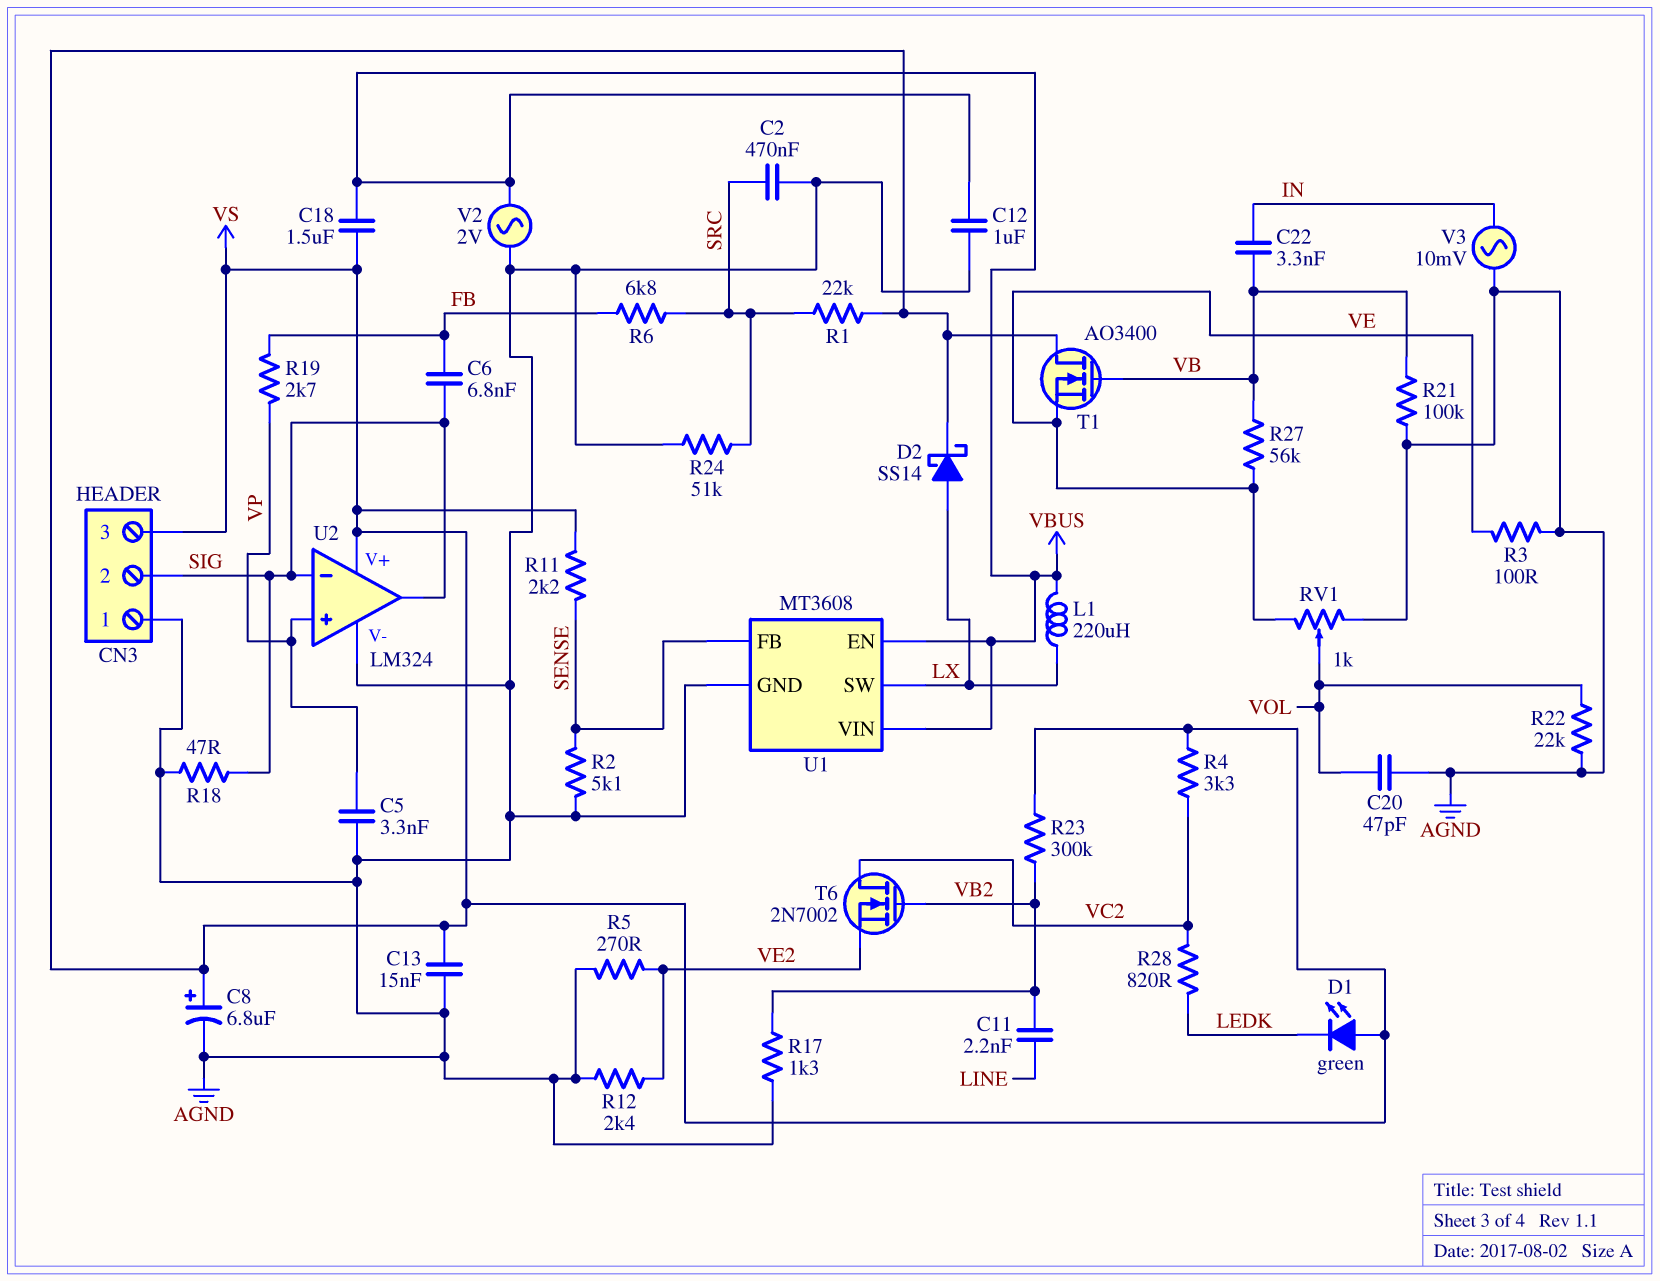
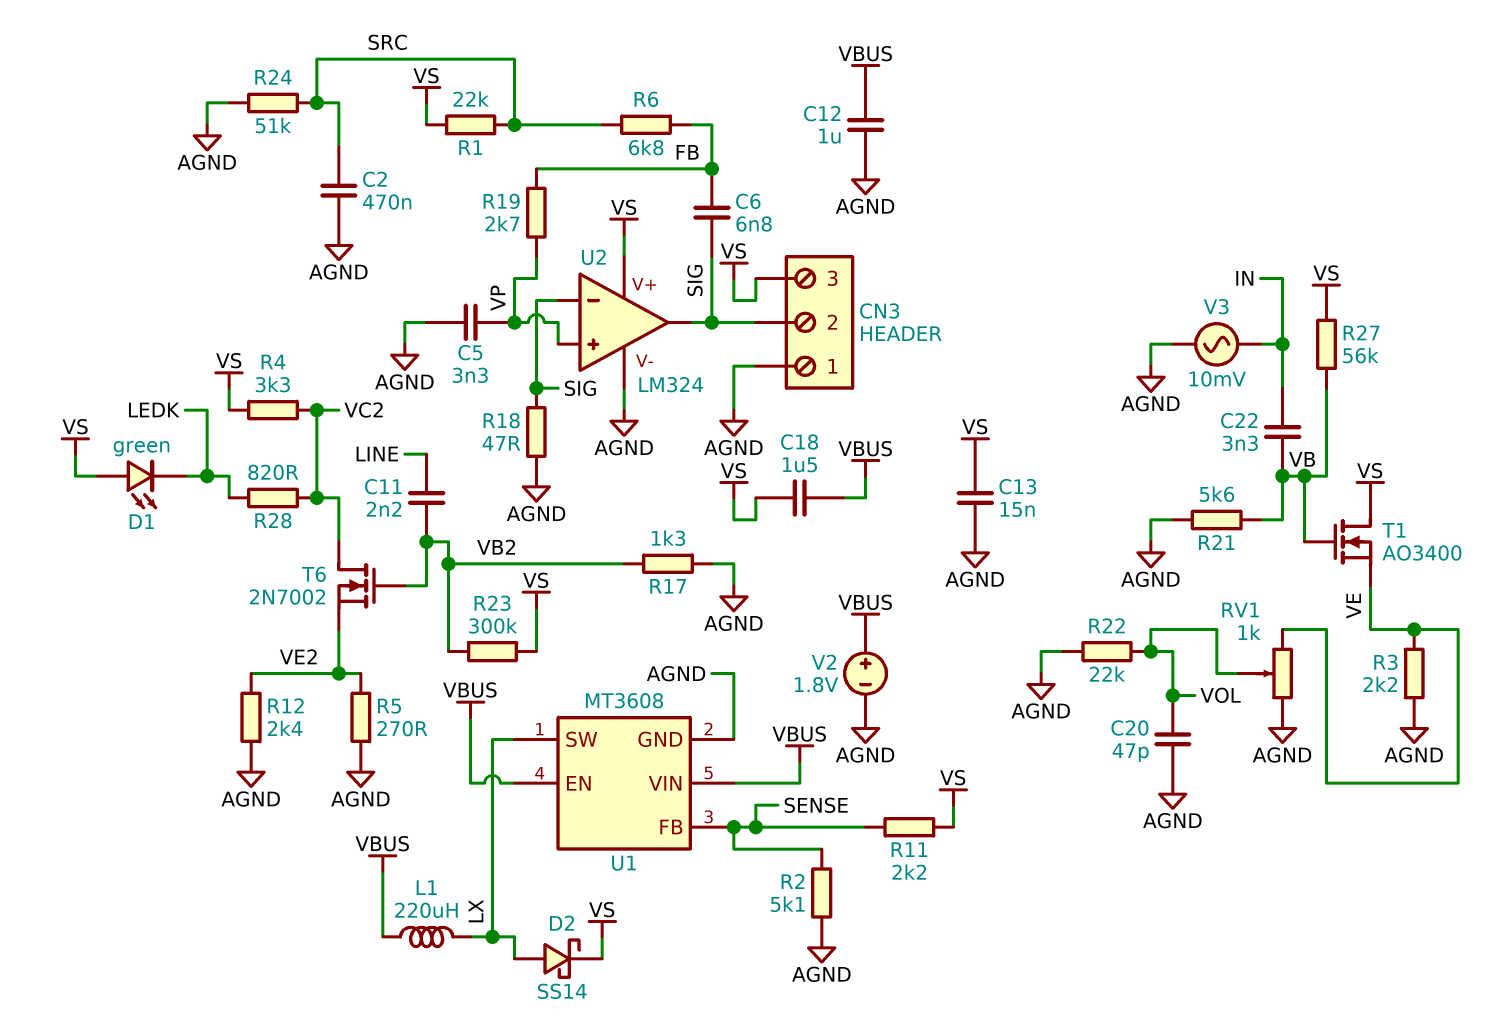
C8: 6.8uF (plus VS, minus AGND) -> none
R3: 100 (AGND, VE) -> 2.2k (AGND, VE)
R21: 100k (AGND, VB) -> 5.6k (AGND, VB)
R27: 56k (VB, VE) -> 56k (VB, VS)
V2: AC 2V (AGND, VBUS) -> 1.8V (plus VBUS, minus AGND)

